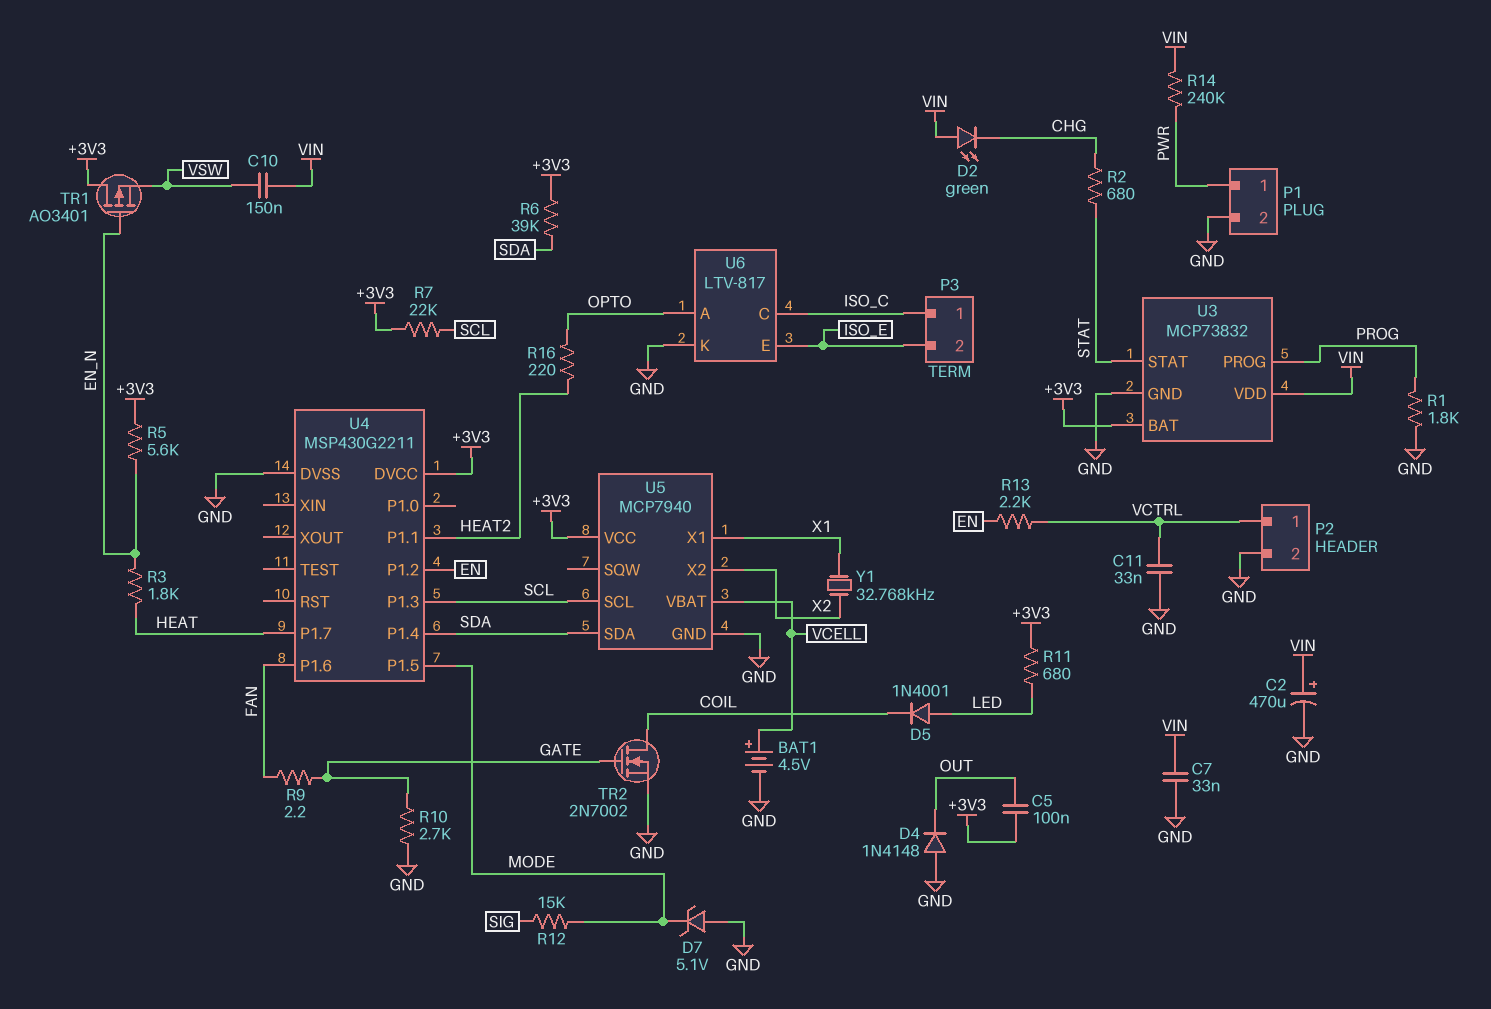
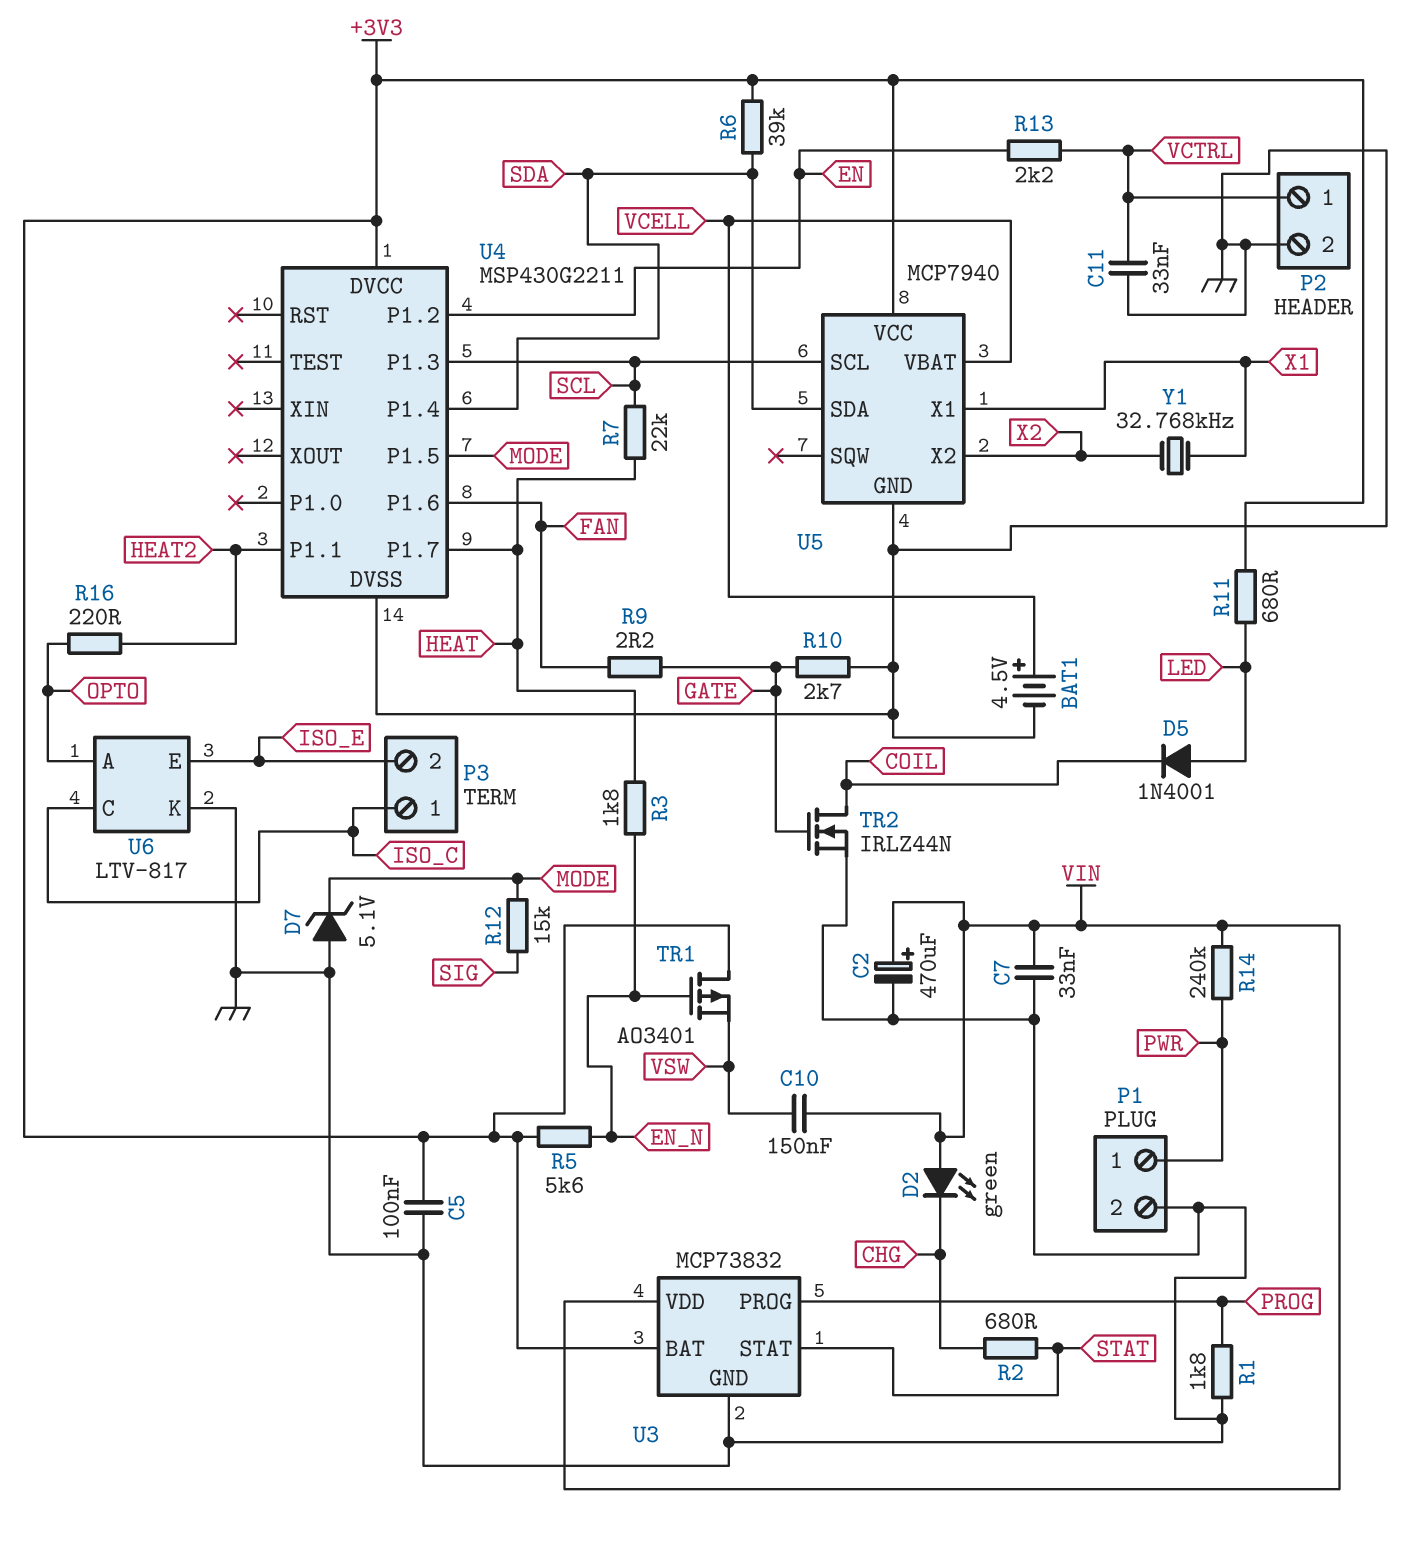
C5: 100nF (+3V3, OUT) -> 100nF (+3V3, GND)
D4: diode 1N4148 (A GND, K OUT) -> none
R7: 22k (+3V3, SCL) -> 22k (HEAT, SCL)
TR2: NMOS 2N7002 (G GATE, D COIL, S GND) -> NMOS IRLZ44N (G GATE, D COIL, S GND)

